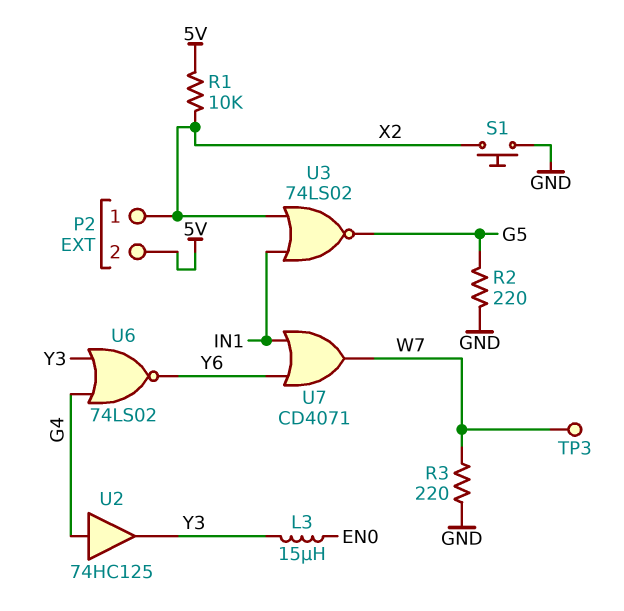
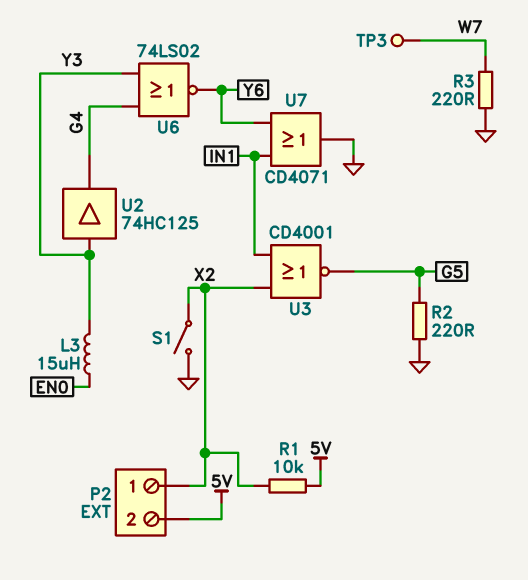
S1: button (GND, X2) -> switch (GND, X2)
U2: buffer 74HC125 (in G4, out Y3) -> buffer 74HC125 (in Y3, out G4)
U3: NOR 74LS02 (in IN1, in X2, out G5) -> NOR CD4001 (in IN1, in X2, out G5)
U7: OR CD4071 (in IN1, in Y6, out W7) -> OR CD4071 (in IN1, in Y6, out GND)

